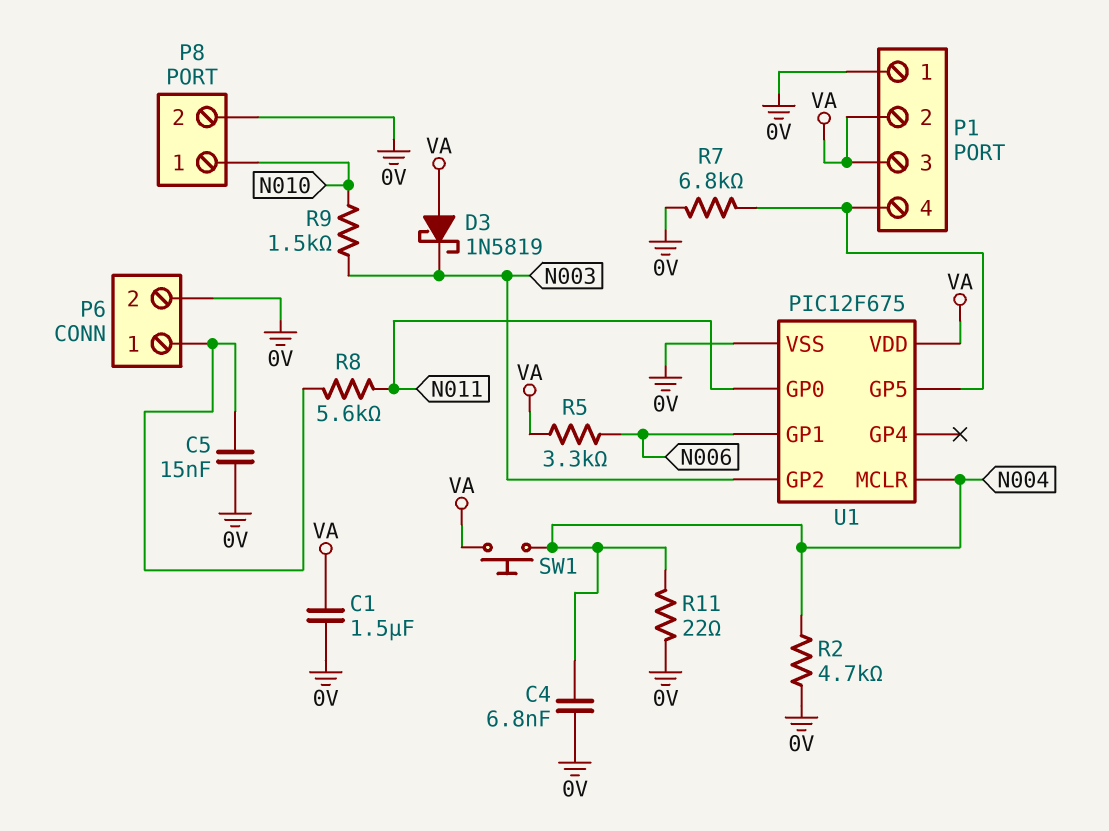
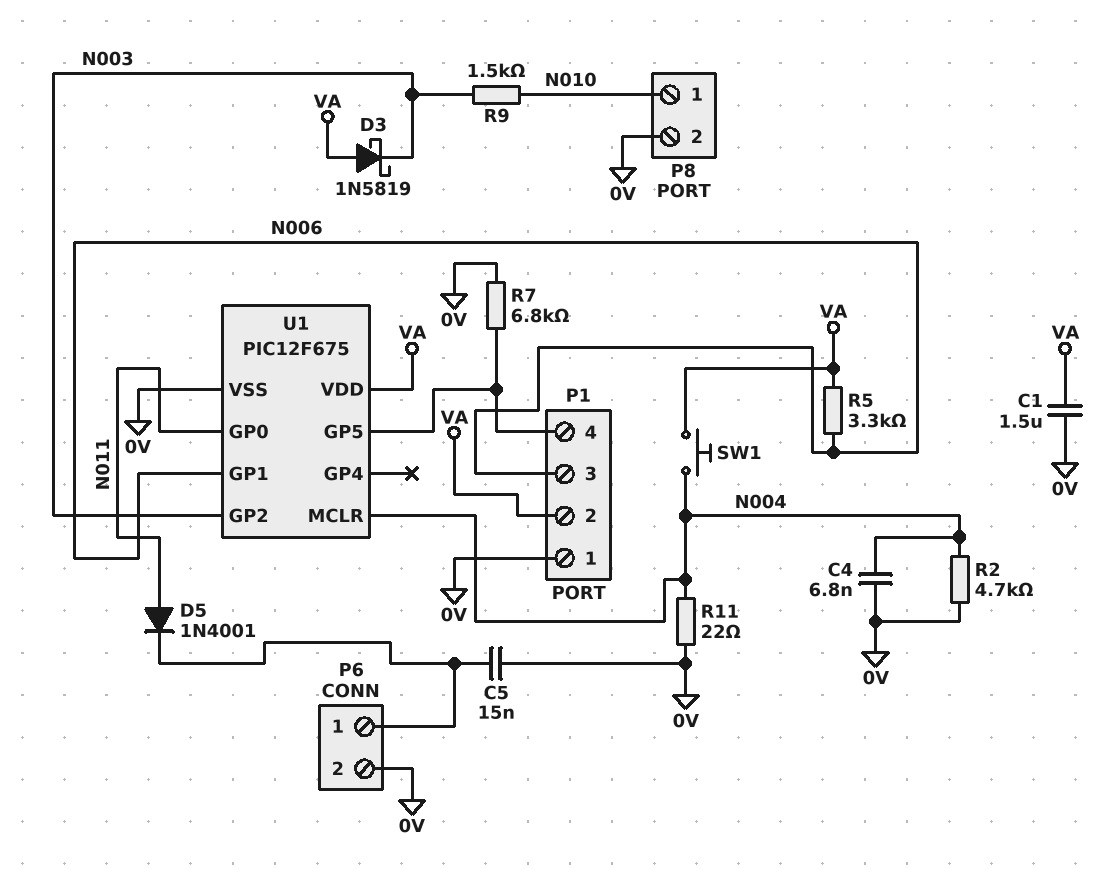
D5: none -> diode 1N4001 (A N011, K P6/1)
P1 pin 3: VA -> N006
R8: 5.6k (N011, P6/1) -> none

